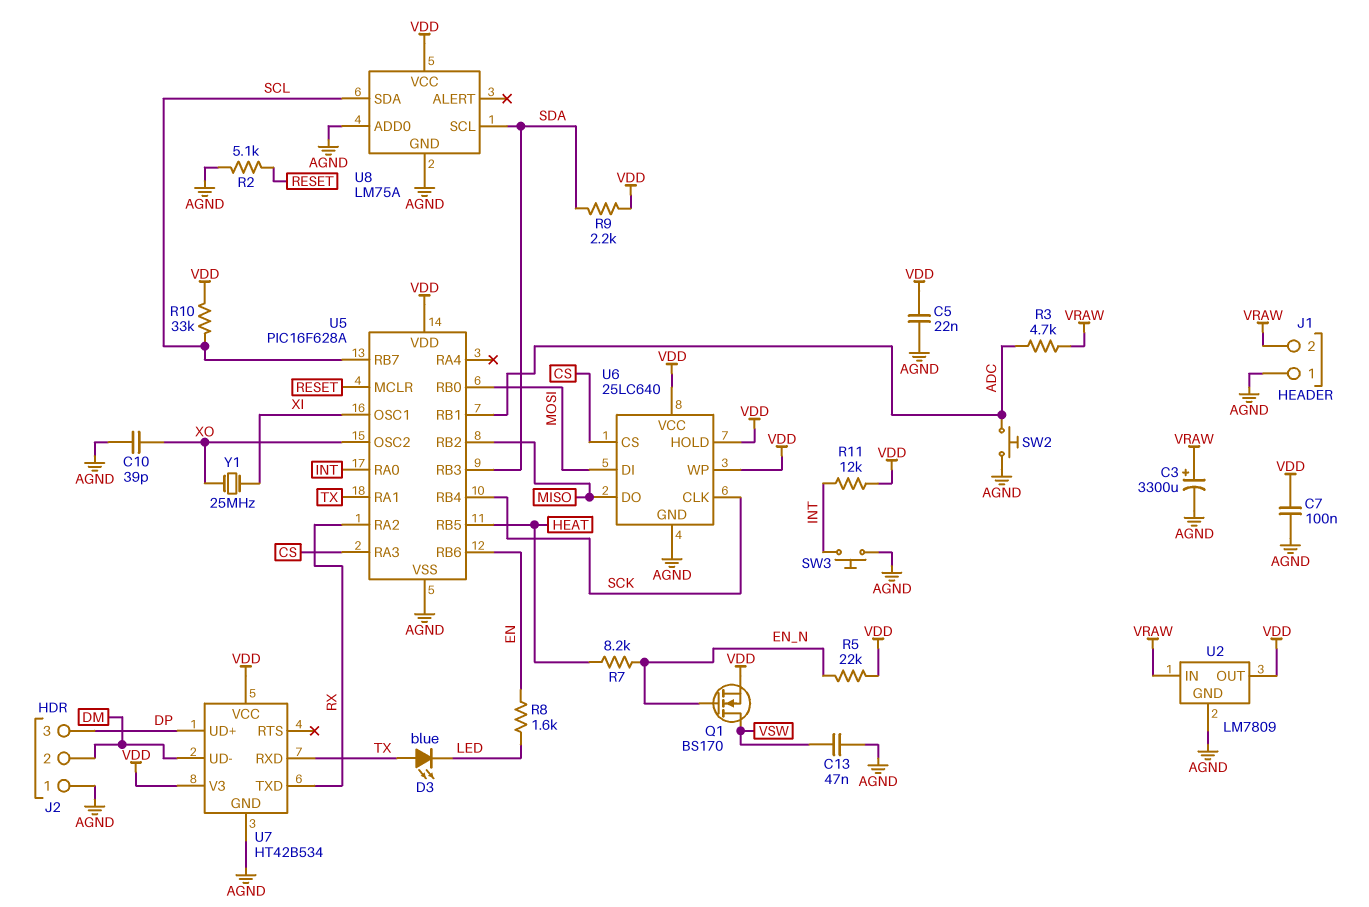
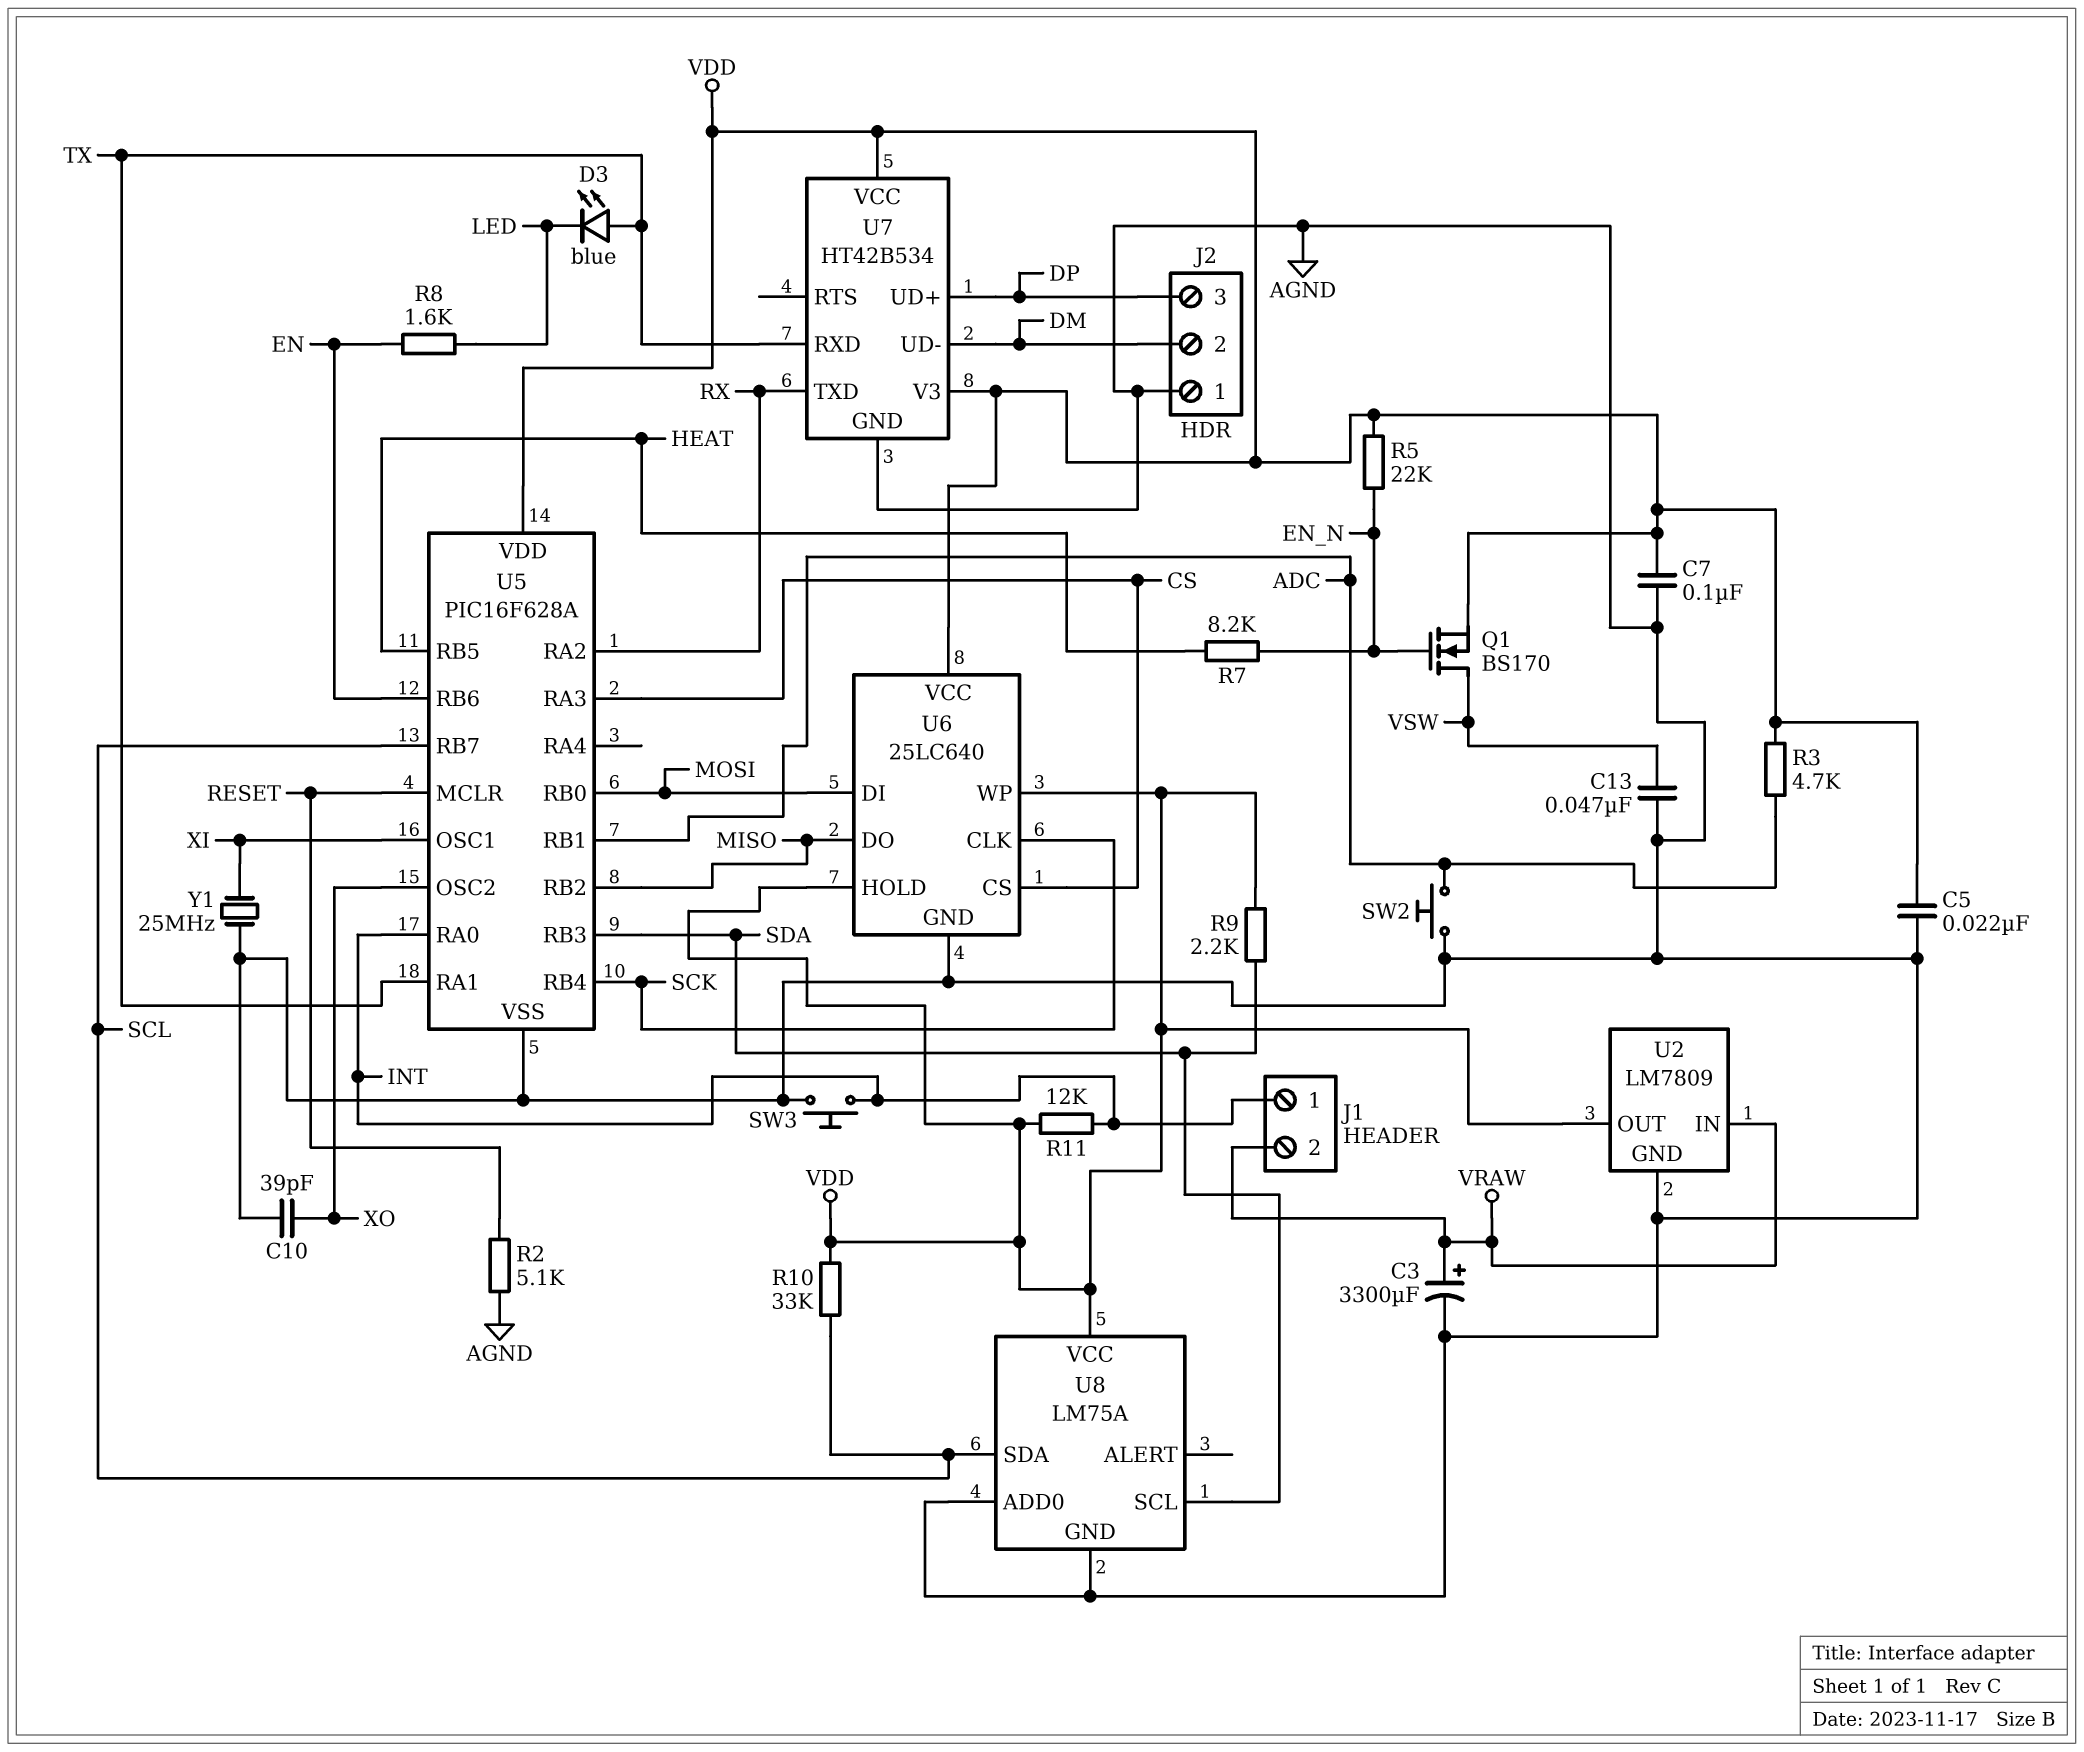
J1 pin 1: AGND -> INT
R3: 4.7k (ADC, VRAW) -> 4.7k (ADC, VDD)
Y1: 25MHz (XI, XO) -> 25MHz (AGND, XI)

